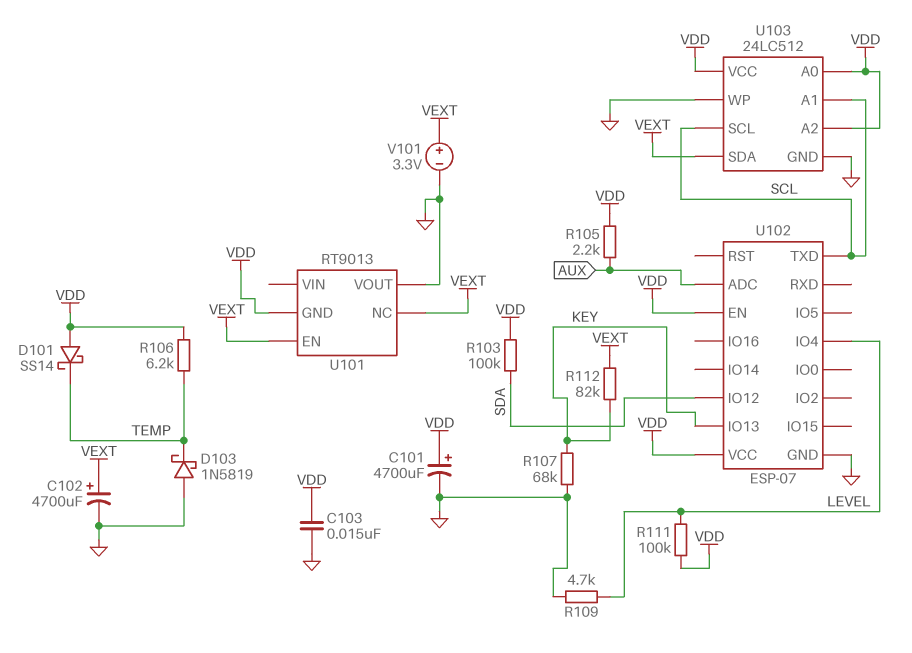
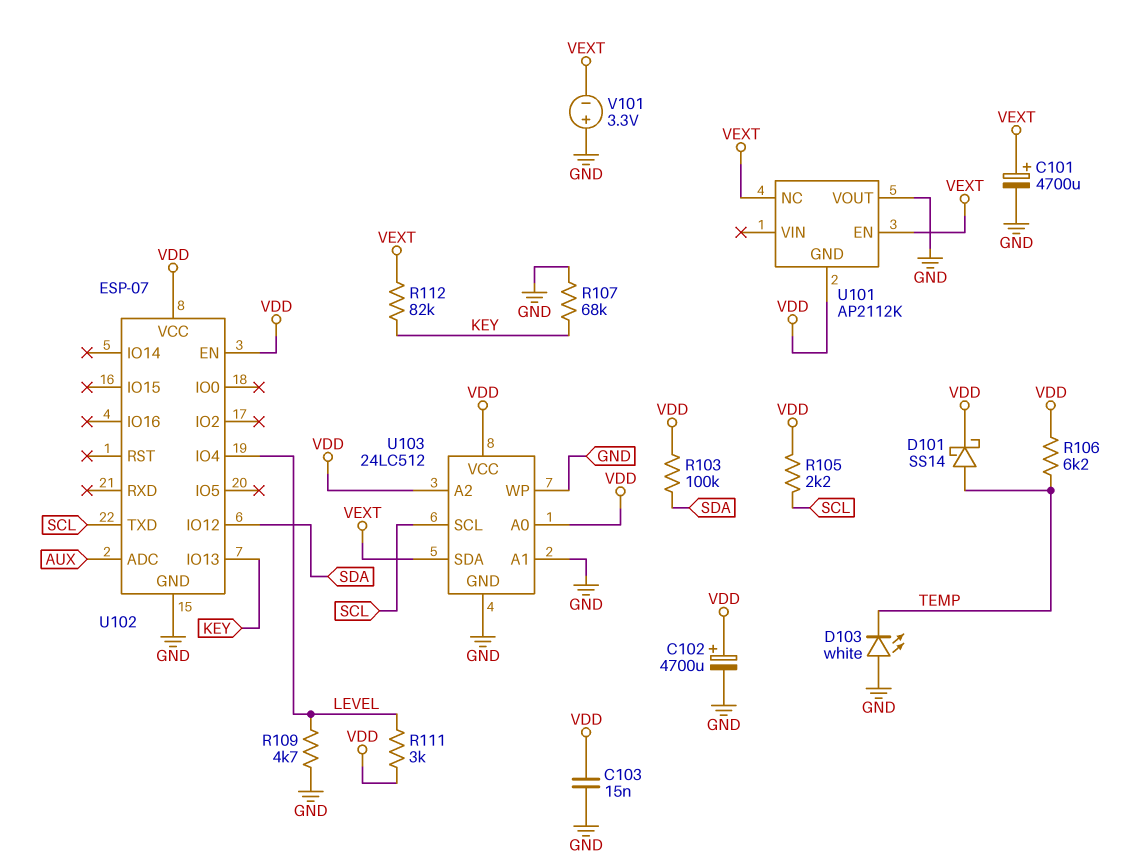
C101: 4700uF (plus VDD, minus GND) -> 4700uF (plus VEXT, minus GND)
C102: 4700uF (plus VEXT, minus GND) -> 4700uF (plus VDD, minus GND)
D101: schottky SS14 (A VDD, K TEMP) -> schottky SS14 (A TEMP, K VDD)
D103: schottky 1N5819 (A GND, K TEMP) -> LED white (A GND, K TEMP)
R105: 2.2k (AUX, VDD) -> 2.2k (SCL, VDD)
R111: 100k (LEVEL, VDD) -> 3k (LEVEL, VDD)
U101: RT9013 -> AP2112K
U103 pin A1: SCL -> GND
V101: 3.3V (plus VEXT, minus GND) -> 3.3V (plus GND, minus VEXT)

